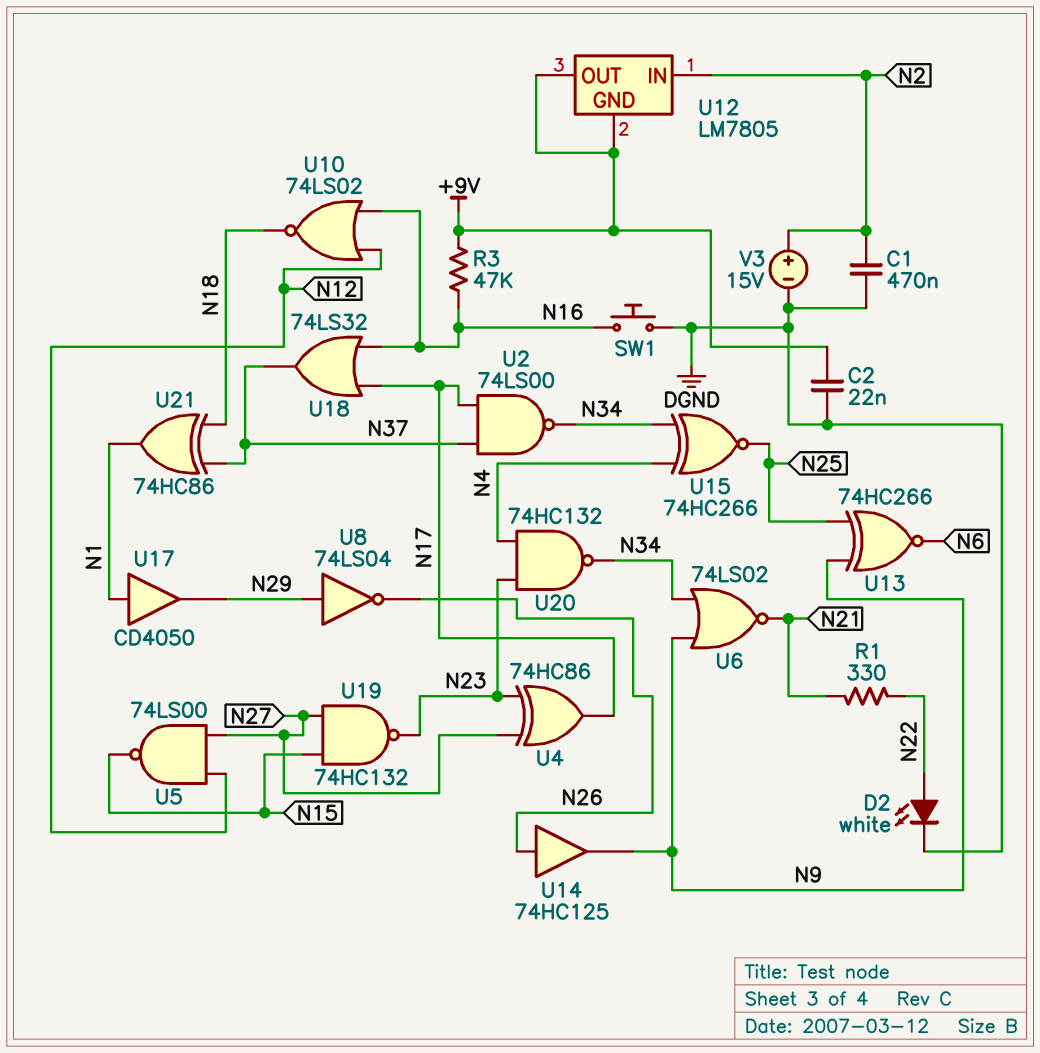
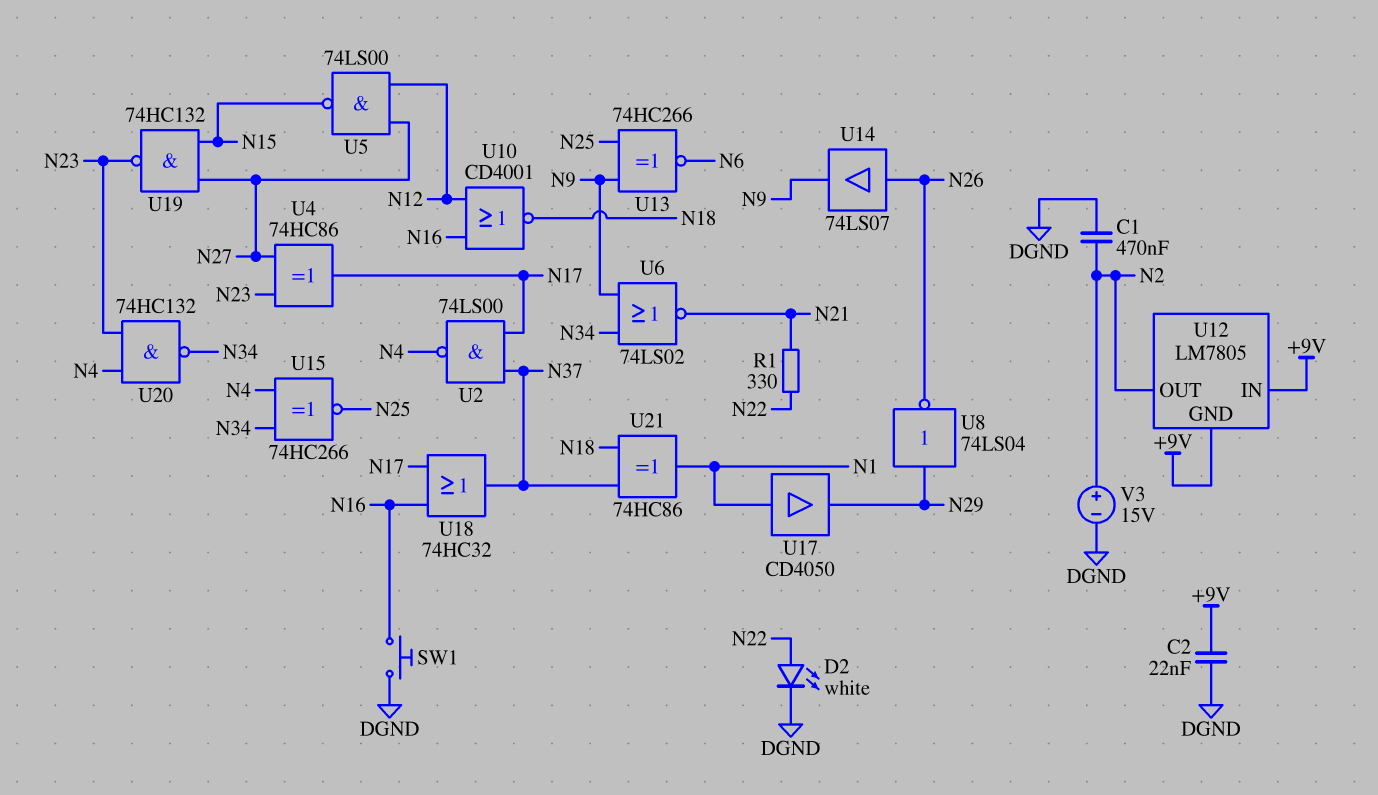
R3: 47k (+9V, N16) -> none
U2: NAND 74LS00 (in N17, in N37, out N34) -> NAND 74LS00 (in N17, in N37, out N4)
U10: NOR 74LS02 (in N12, in N16, out N18) -> NOR CD4001 (in N12, in N16, out N18)
U12 pin IN: N2 -> +9V
U12 pin OUT: +9V -> N2
U14: buffer 74HC125 (in N26, out N9) -> buffer 74LS07 (in N26, out N9)
U18: OR 74LS32 (in N16, in N17, out N37) -> OR 74HC32 (in N16, in N17, out N37)

